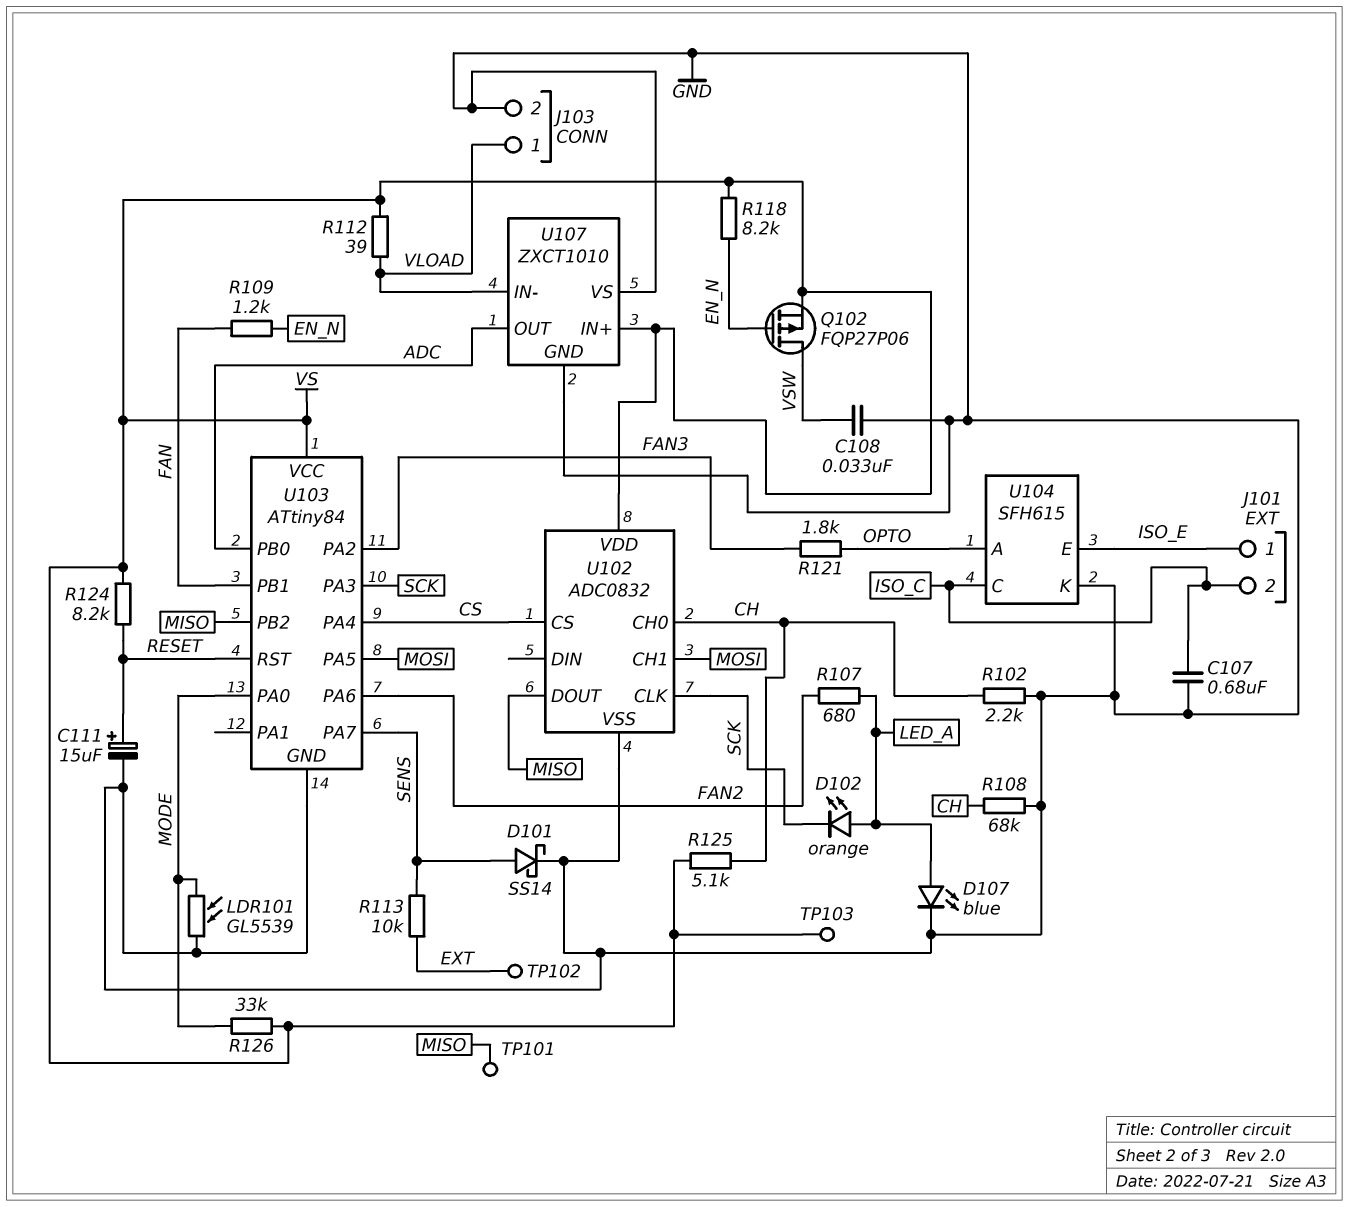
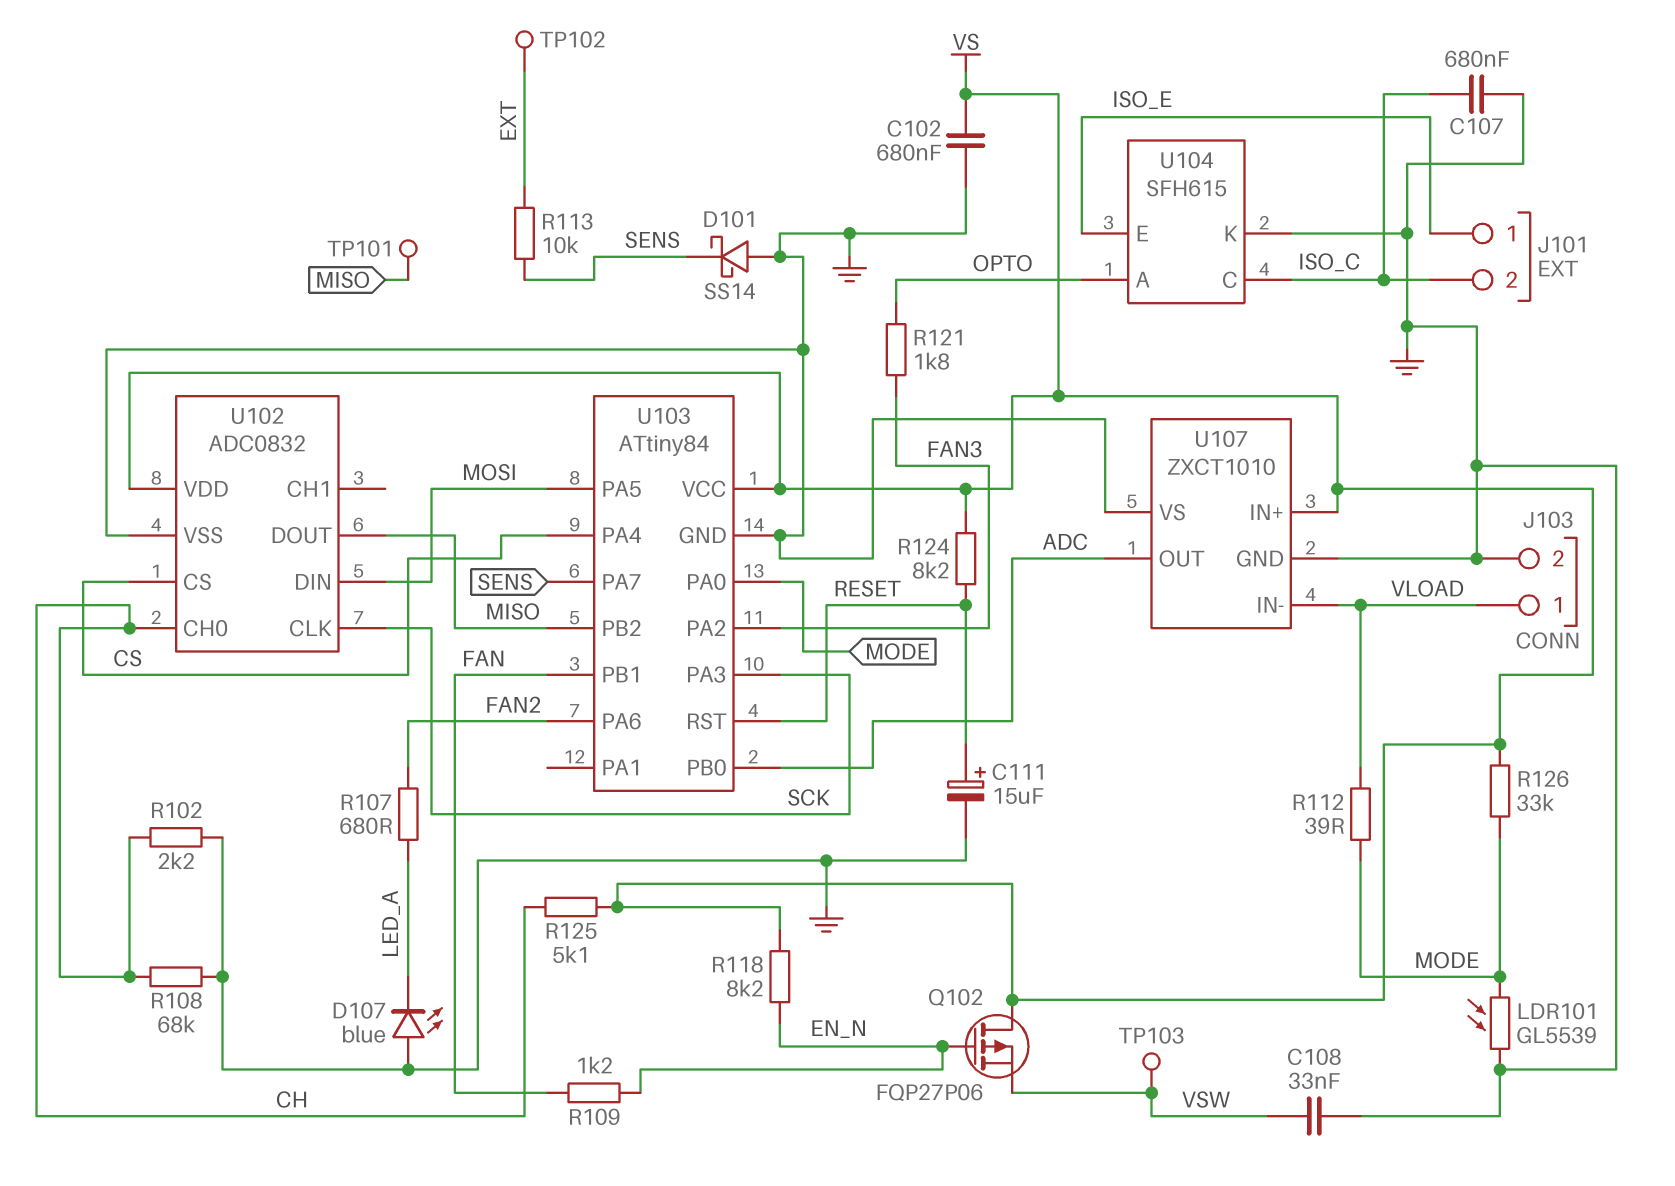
C102: none -> 680nF (GND, VS)
D101: schottky SS14 (A SENS, K GND) -> schottky SS14 (A GND, K SENS)
D102: LED orange (A LED_A, K SCK) -> none
D107: LED blue (A LED_A, K GND) -> LED blue (A GND, K LED_A)
Q102: PMOS FQP27P06 (G EN_N, D VSW, S VS) -> PMOS FQP27P06 (G EN_N, D VS, S VSW)
R112: 39 (VLOAD, VS) -> 39 (MODE, VLOAD)
TP103: test point (VS) -> test point (VSW)
U102 pin CH1: MOSI -> none
U102 pin DIN: none -> MOSI

